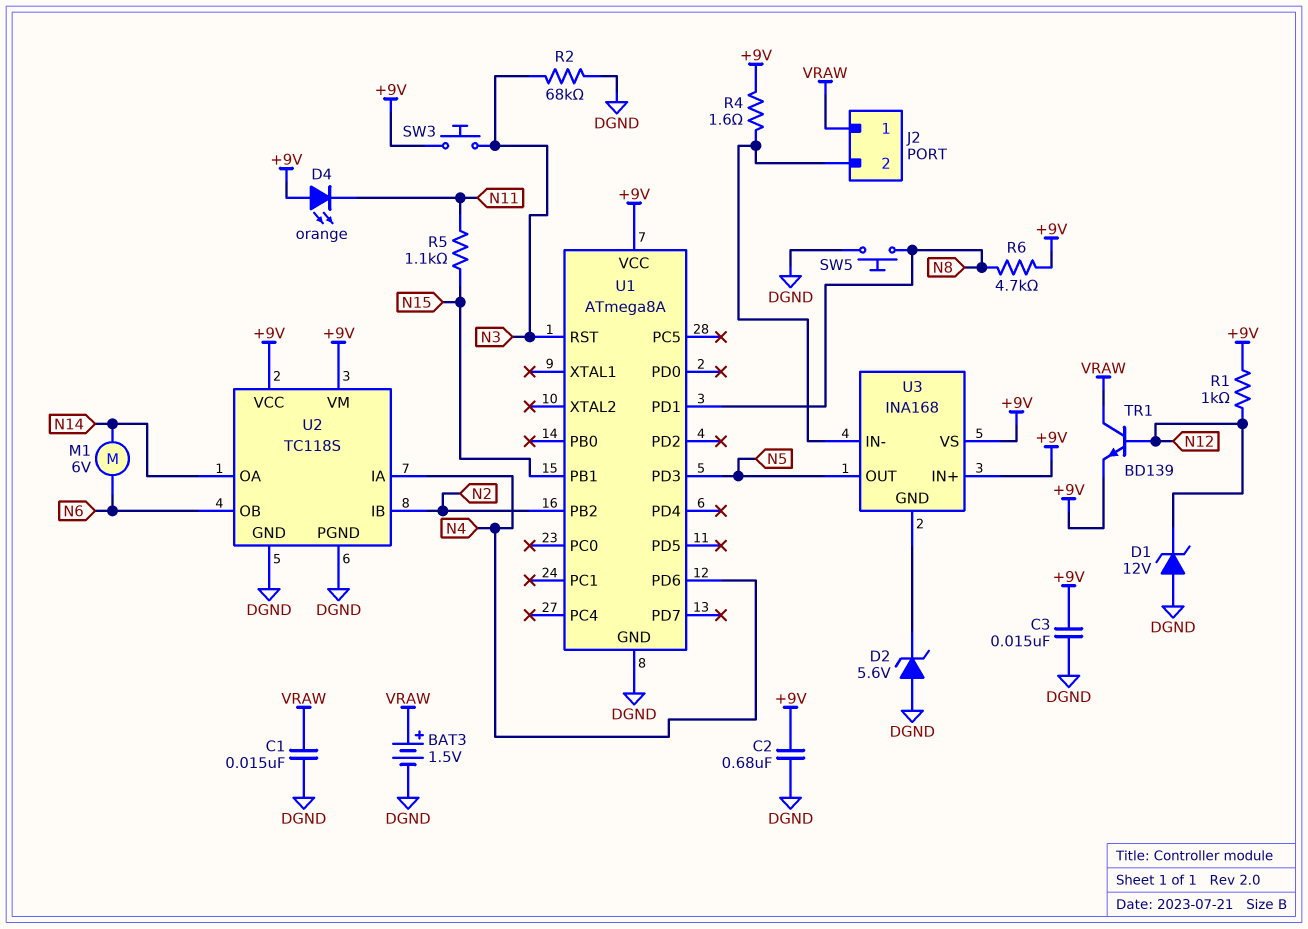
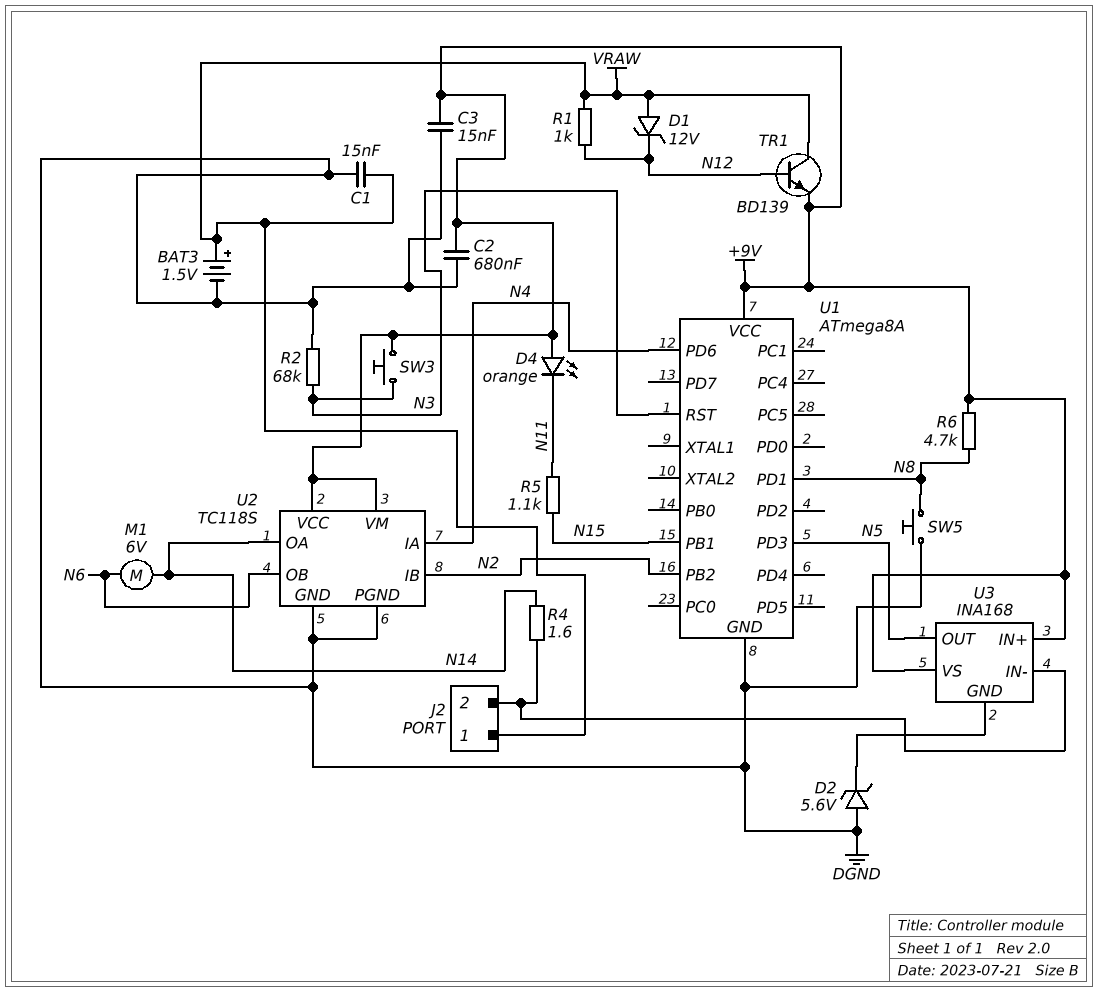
D1: zener 12V (A DGND, K N12) -> zener 12V (A VRAW, K N12)
R1: 1k (+9V, N12) -> 1k (N12, VRAW)
R4: 1.6 (+9V, J2/2) -> 1.6 (J2/2, N14)

